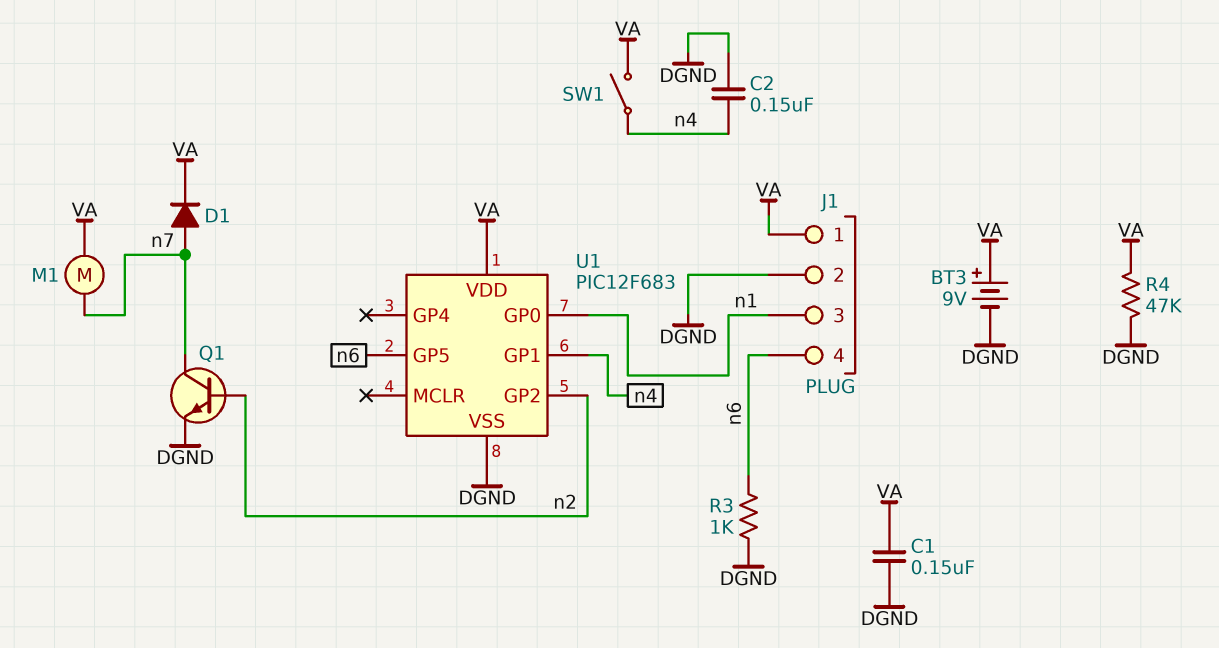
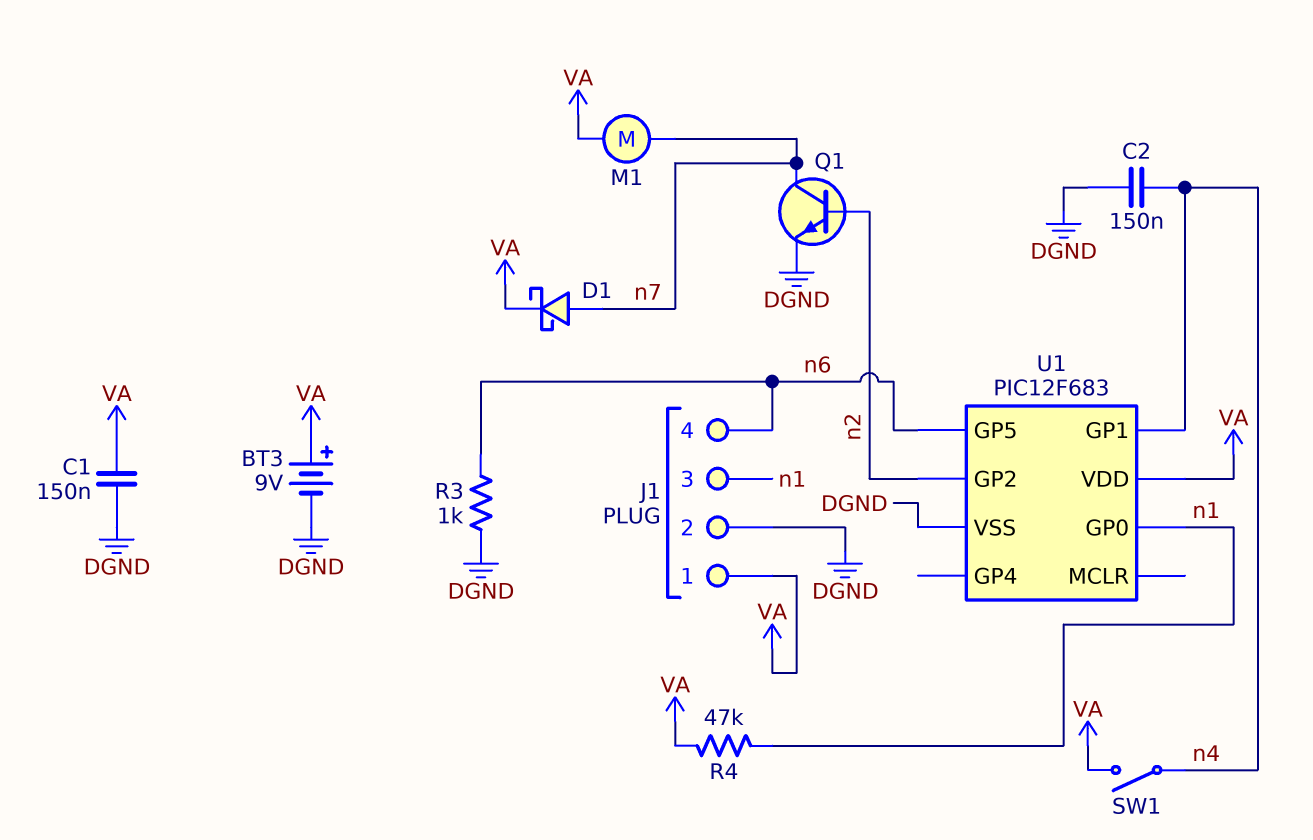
D1: diode (A n7, K VA) -> schottky (A n7, K VA)
R4: 47k (DGND, VA) -> 47k (VA, n1)

